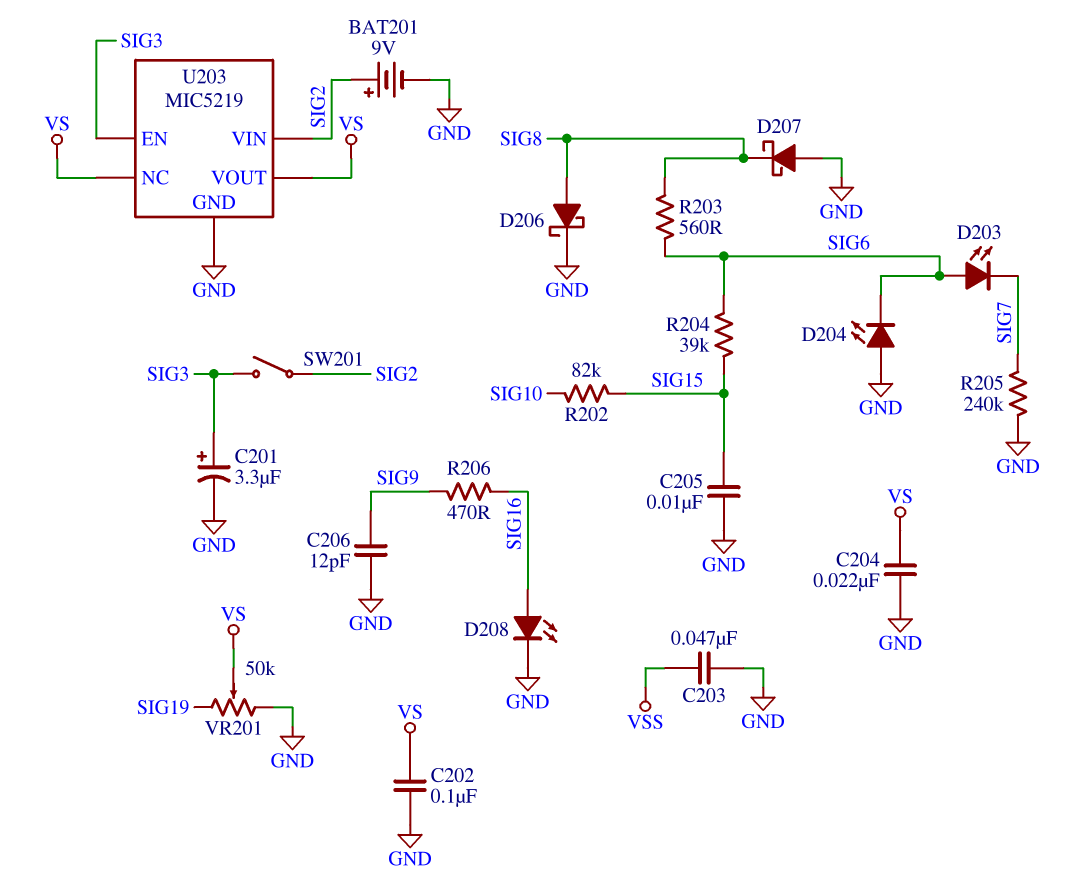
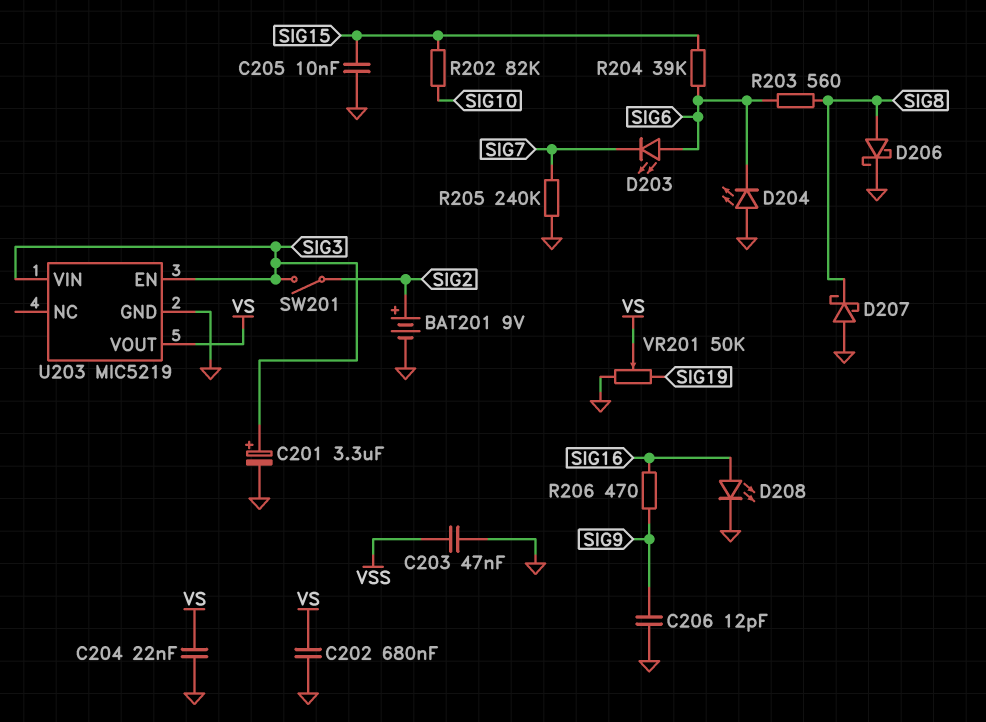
C202: 100nF (GND, VS) -> 680nF (GND, VS)
U203 pin NC: VS -> none
U203 pin VIN: SIG2 -> SIG3

